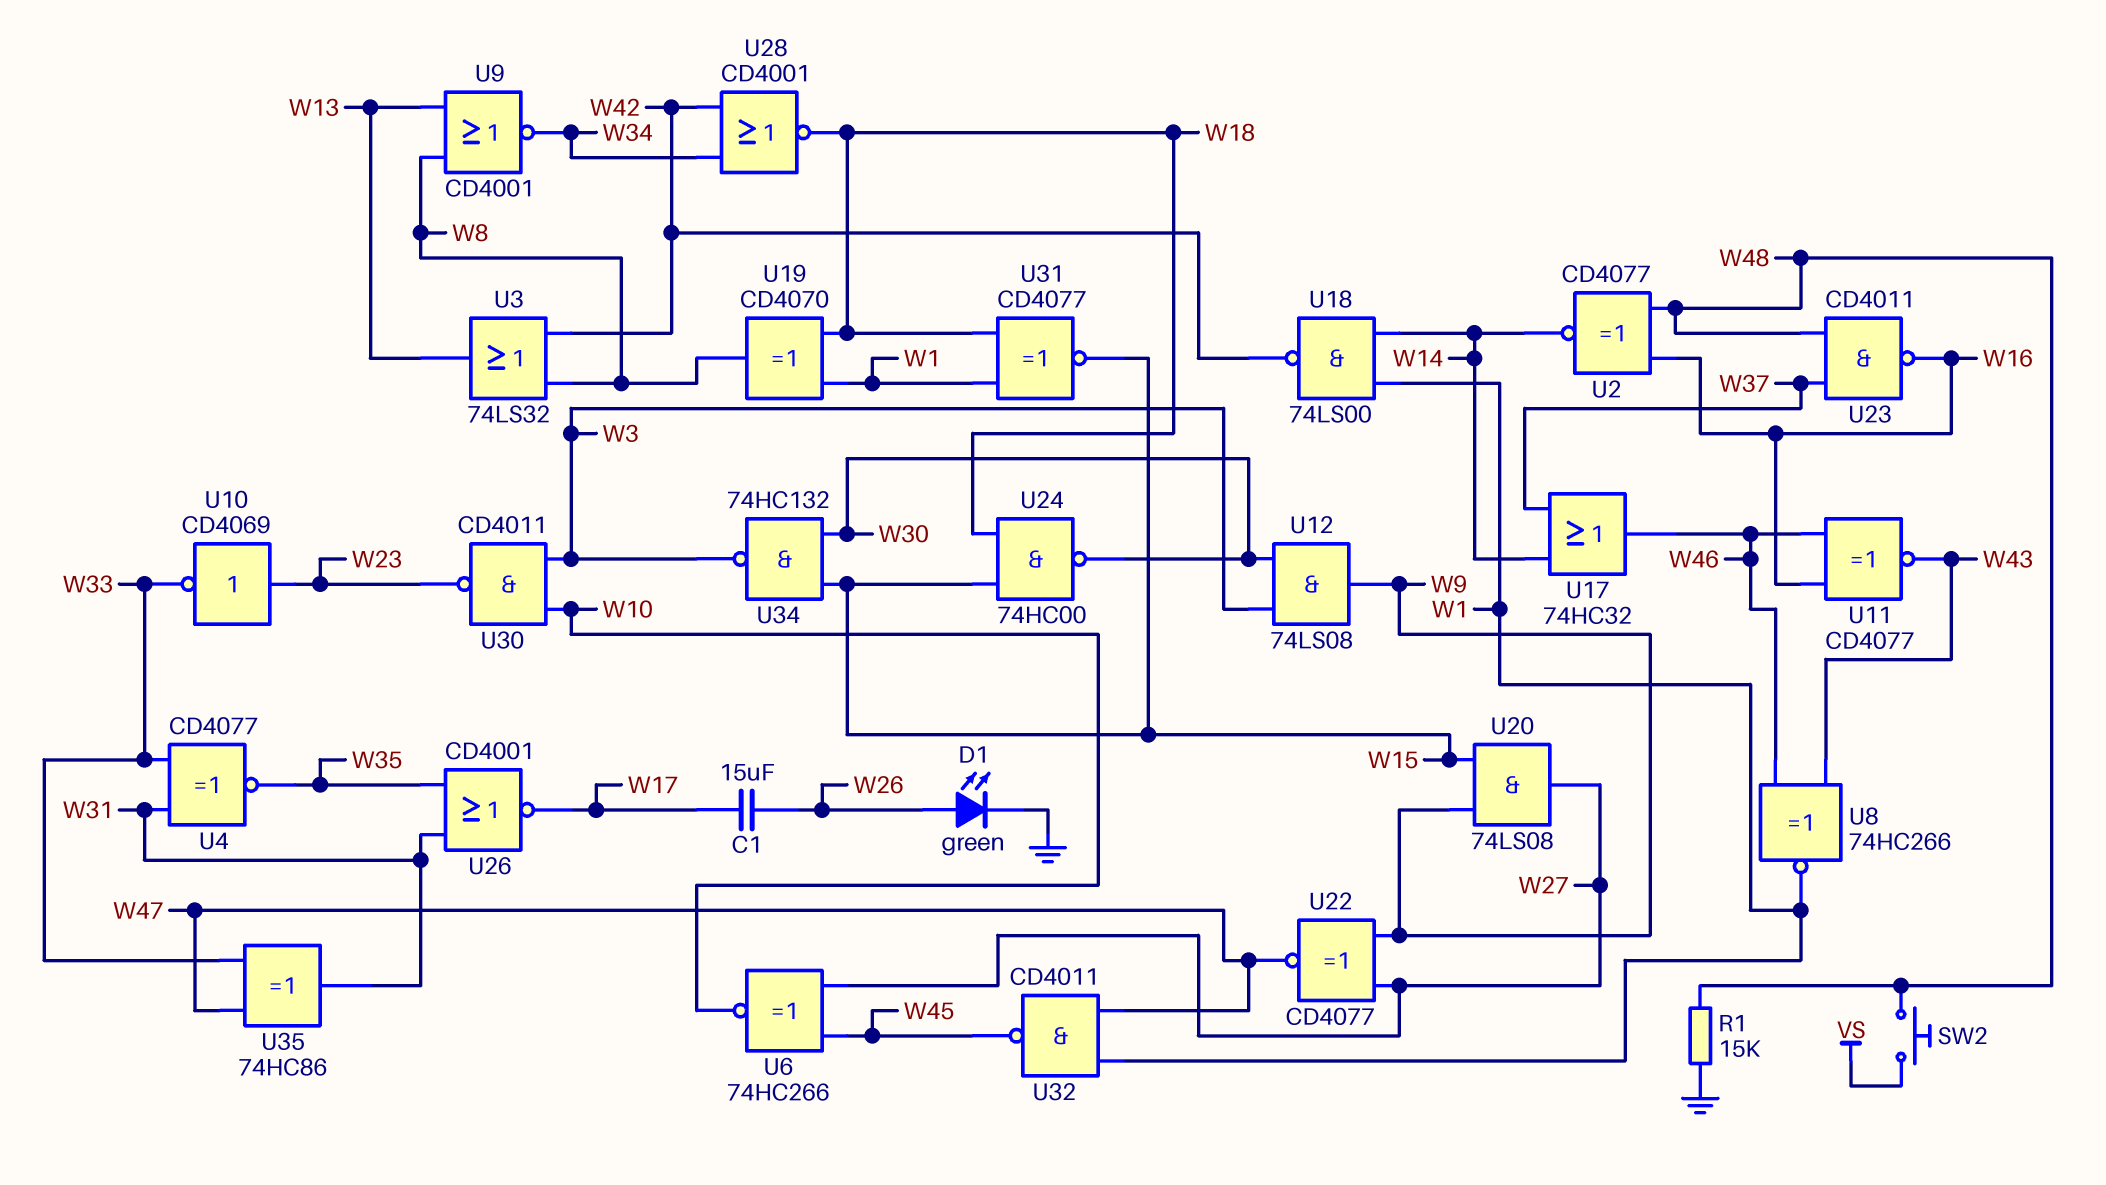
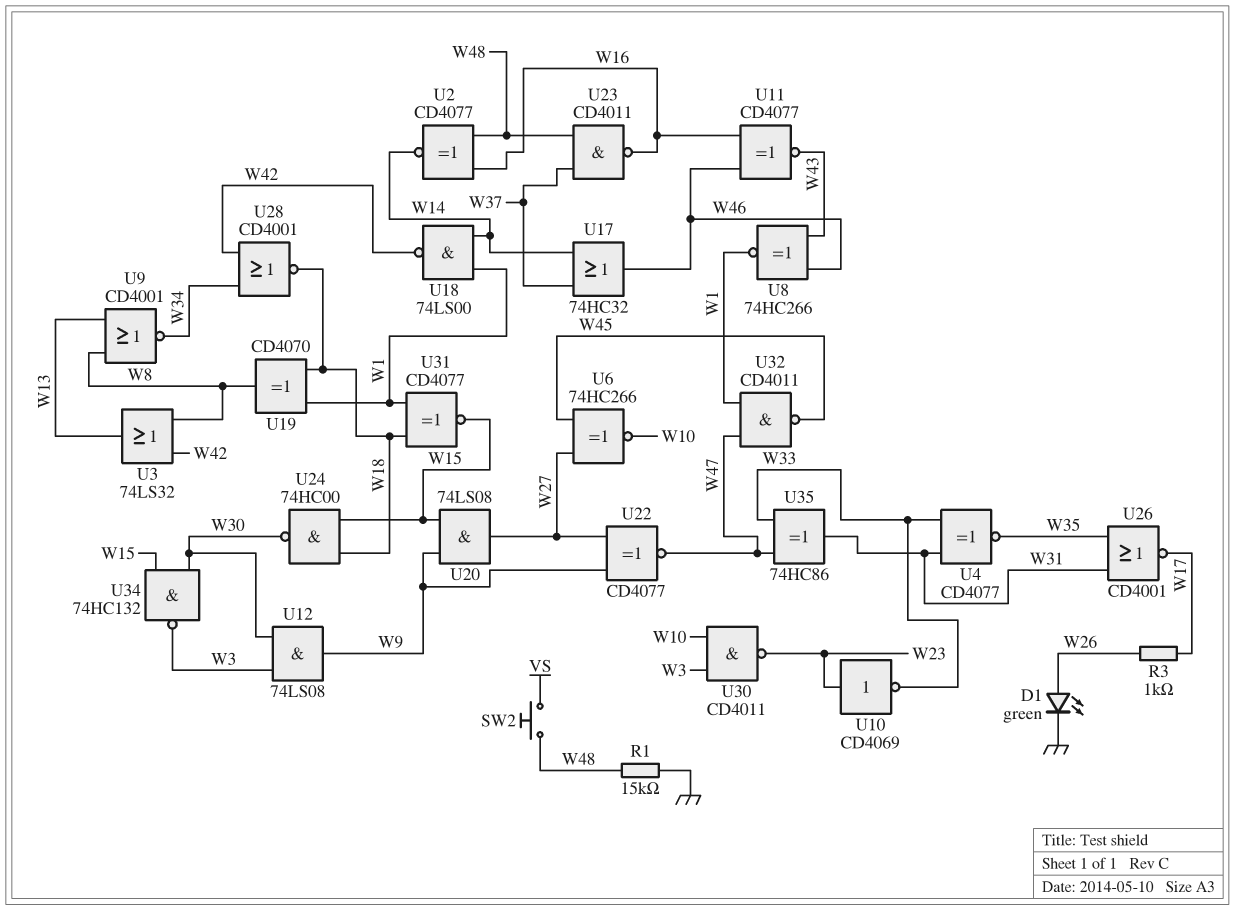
C1: 15uF (W17, W26) -> none
R3: none -> 1k (W17, W26)

